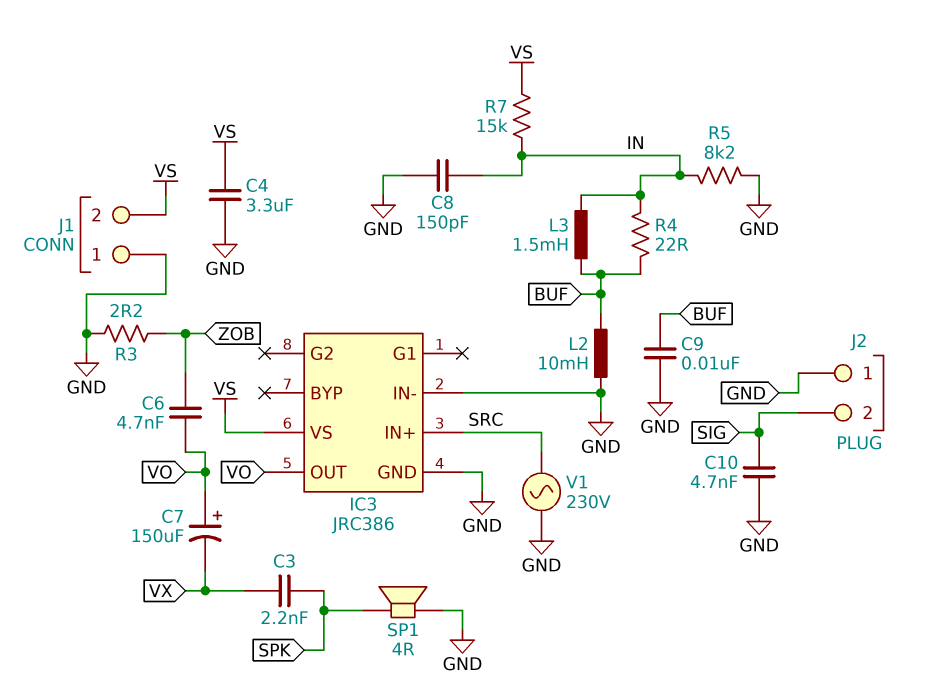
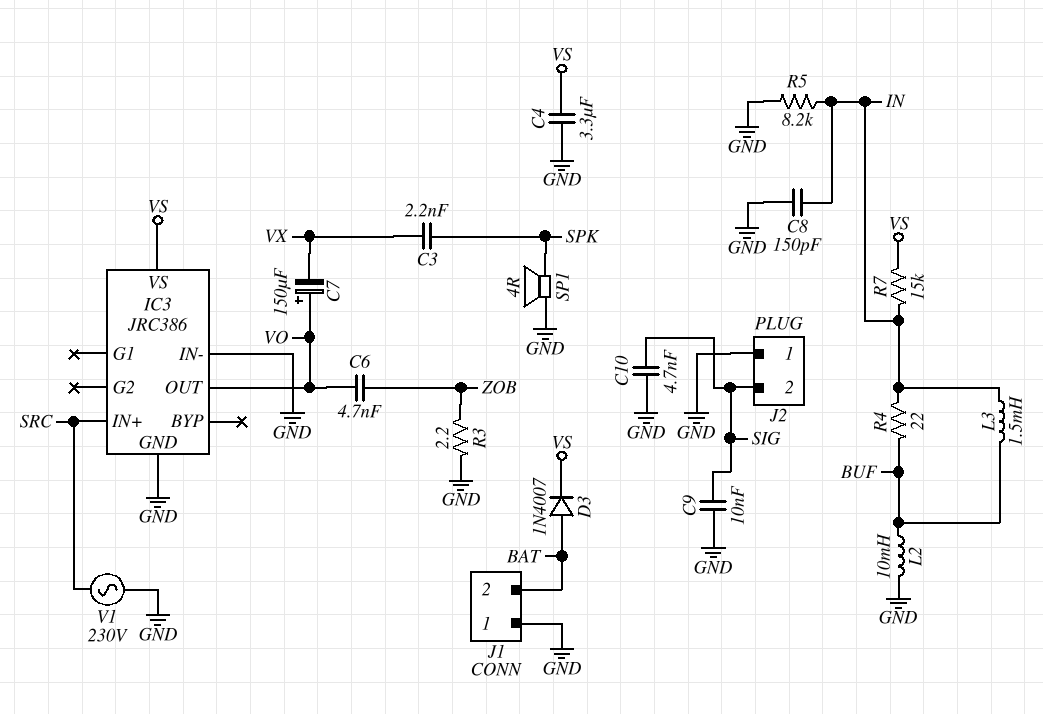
C9: 10nF (BUF, GND) -> 10nF (GND, SIG)
D3: none -> diode 1N4007 (A BAT, K VS)
J1 pin 2: VS -> BAT

